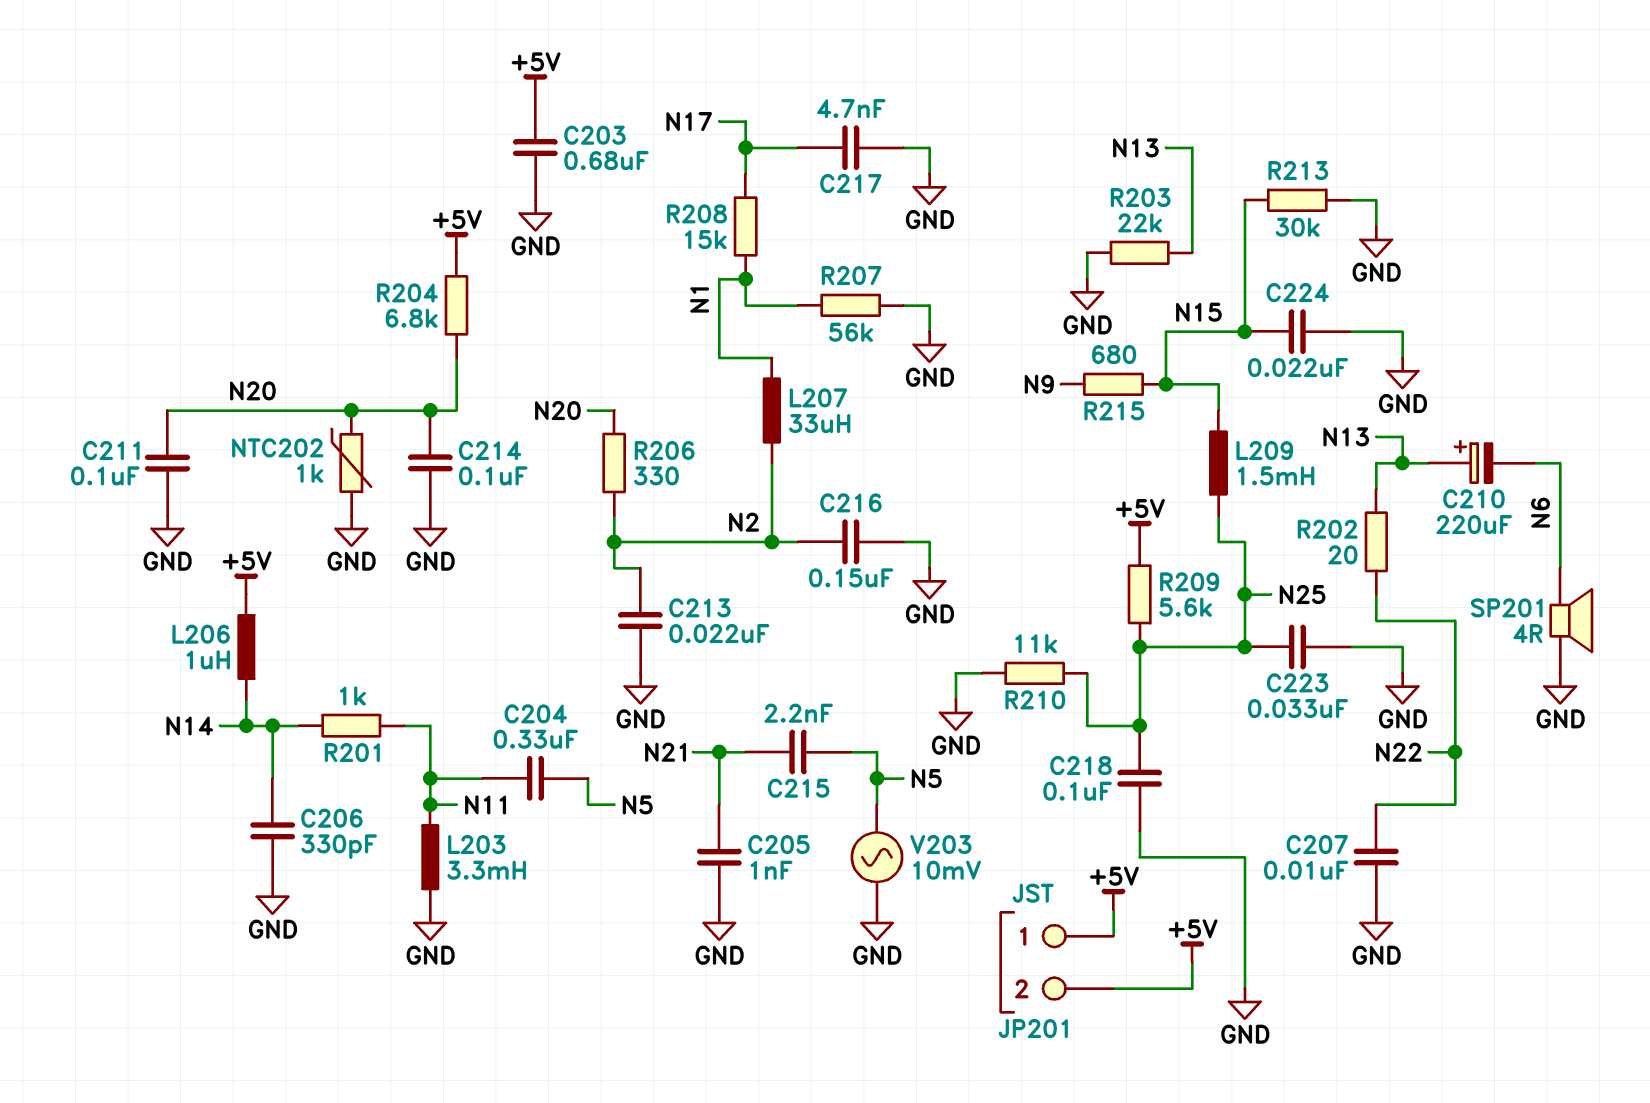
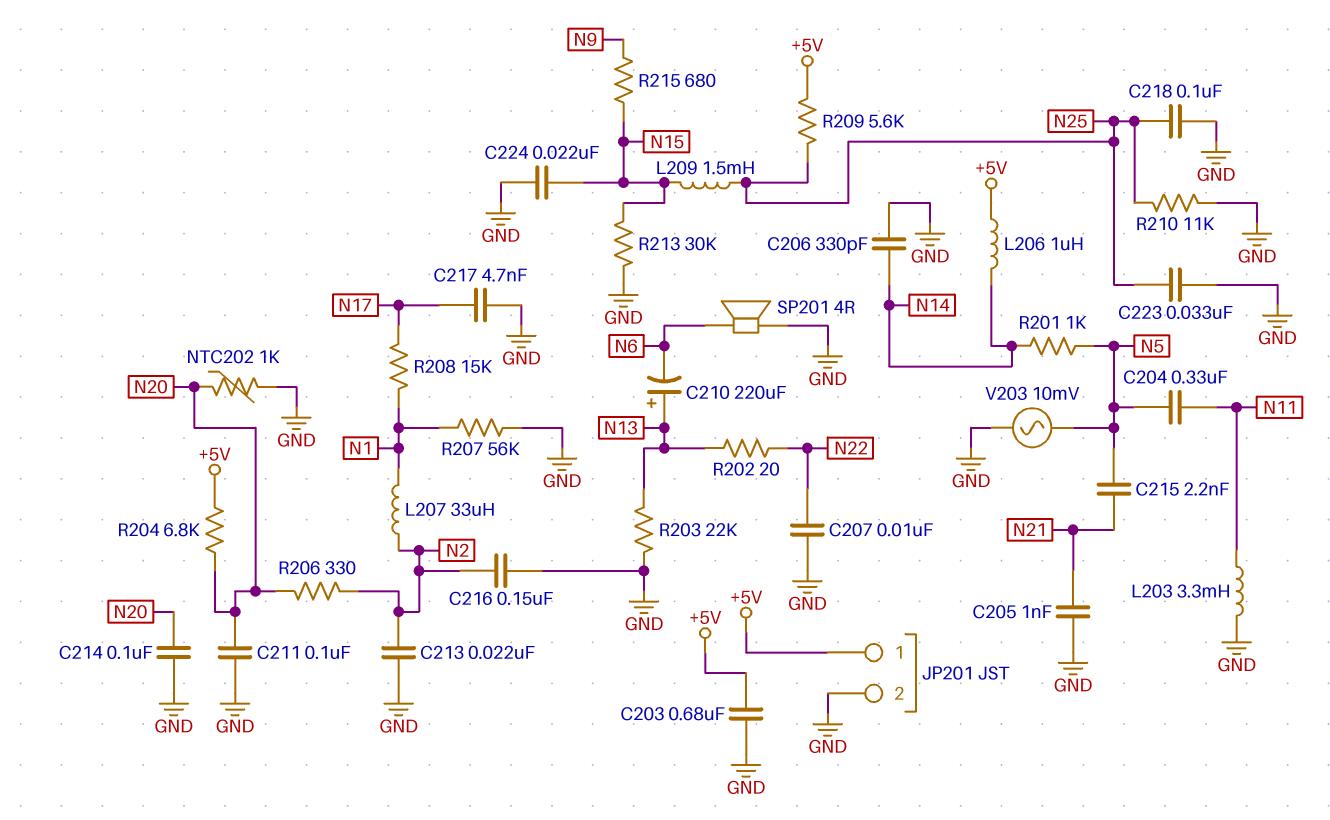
JP201 pin 2: +5V -> GND
R201: 1k (N11, N14) -> 1k (N5, N14)

